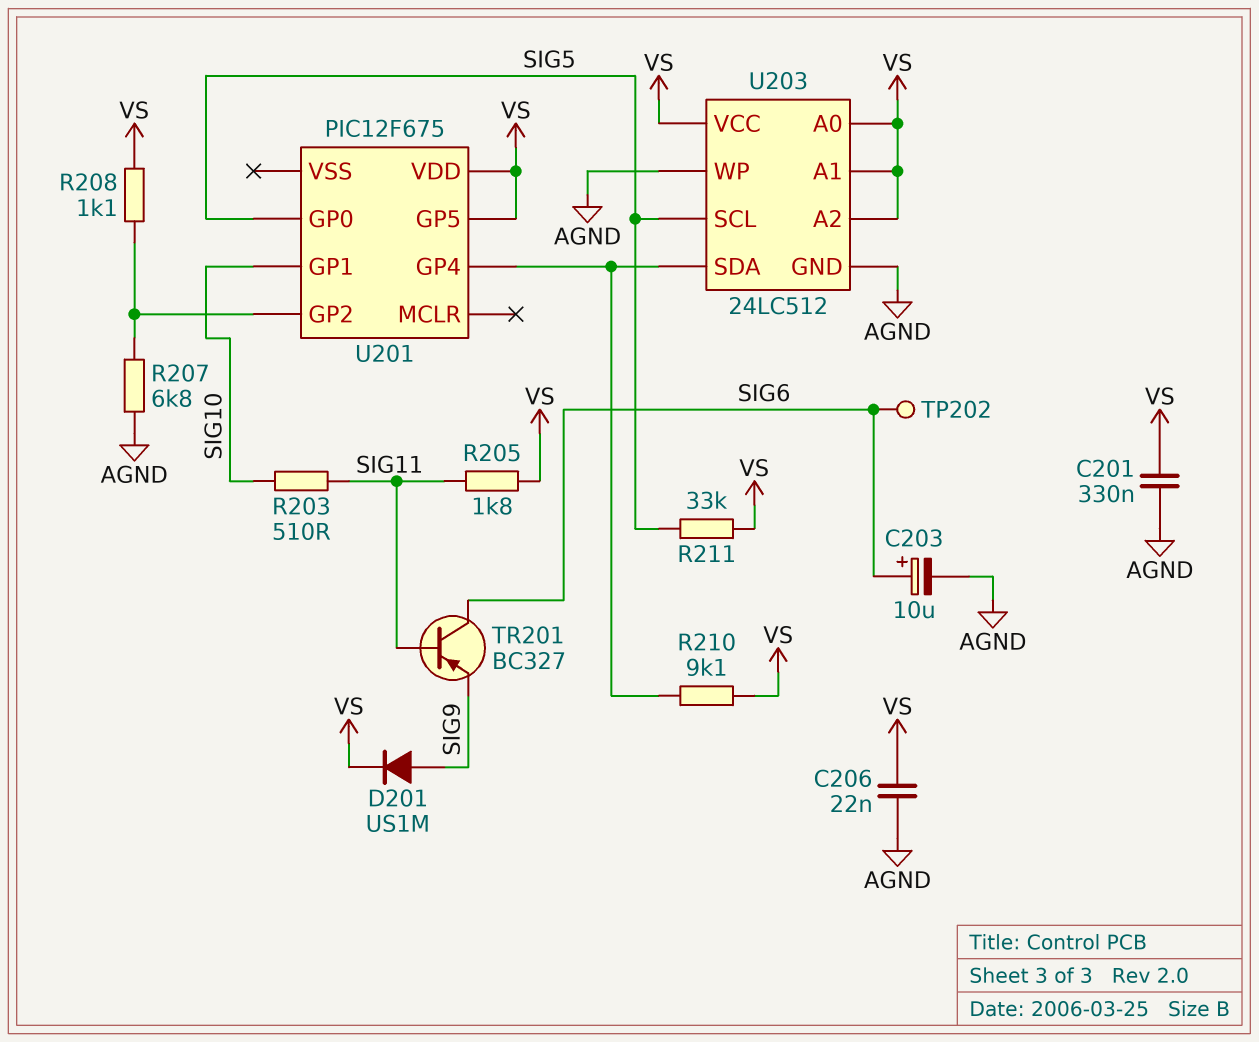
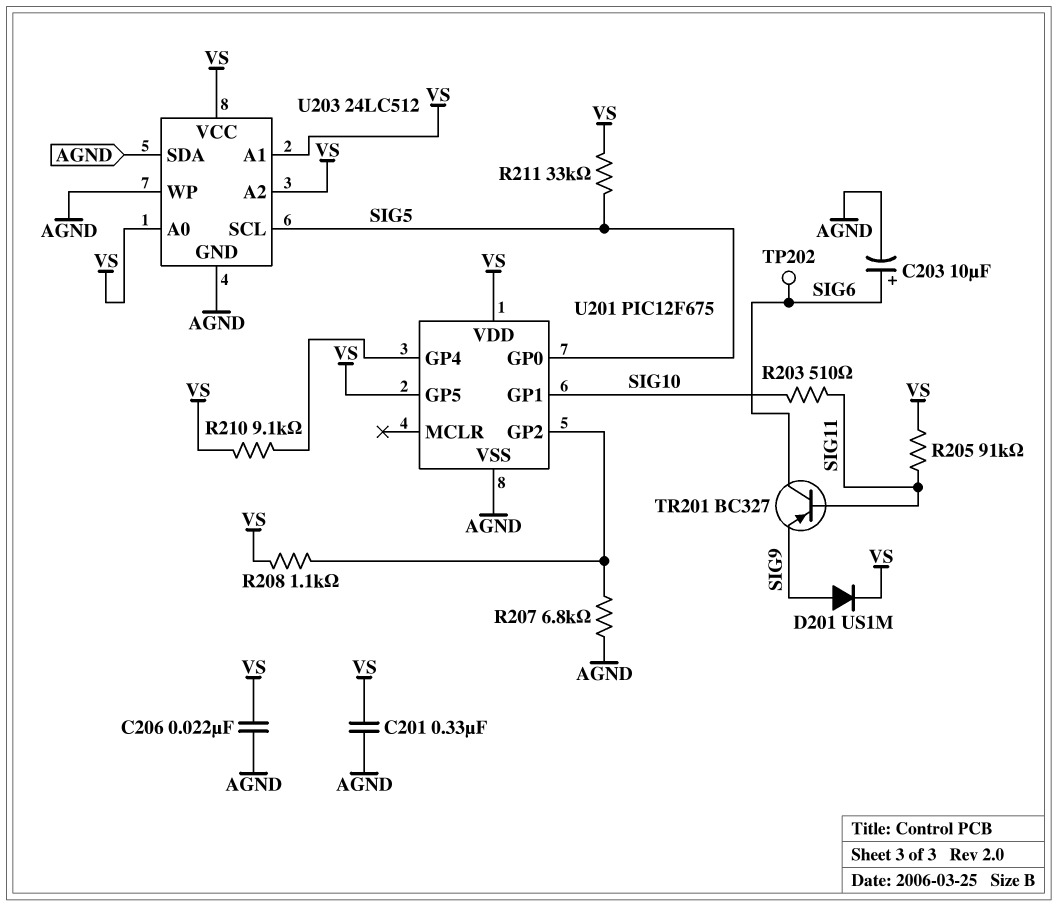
R205: 1.8k (SIG11, VS) -> 91k (SIG11, VS)
U201 pin VSS: none -> AGND
U203 pin SDA: U201/GP4 -> AGND

